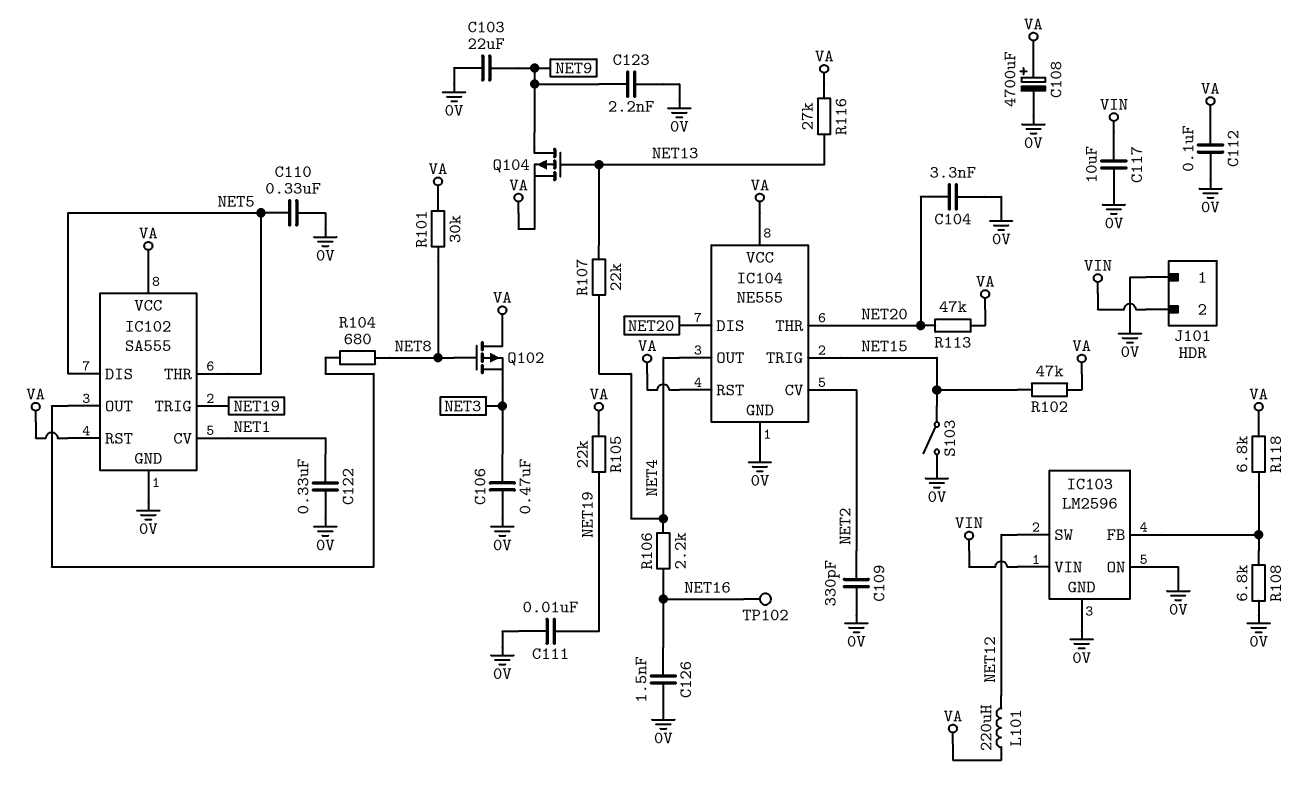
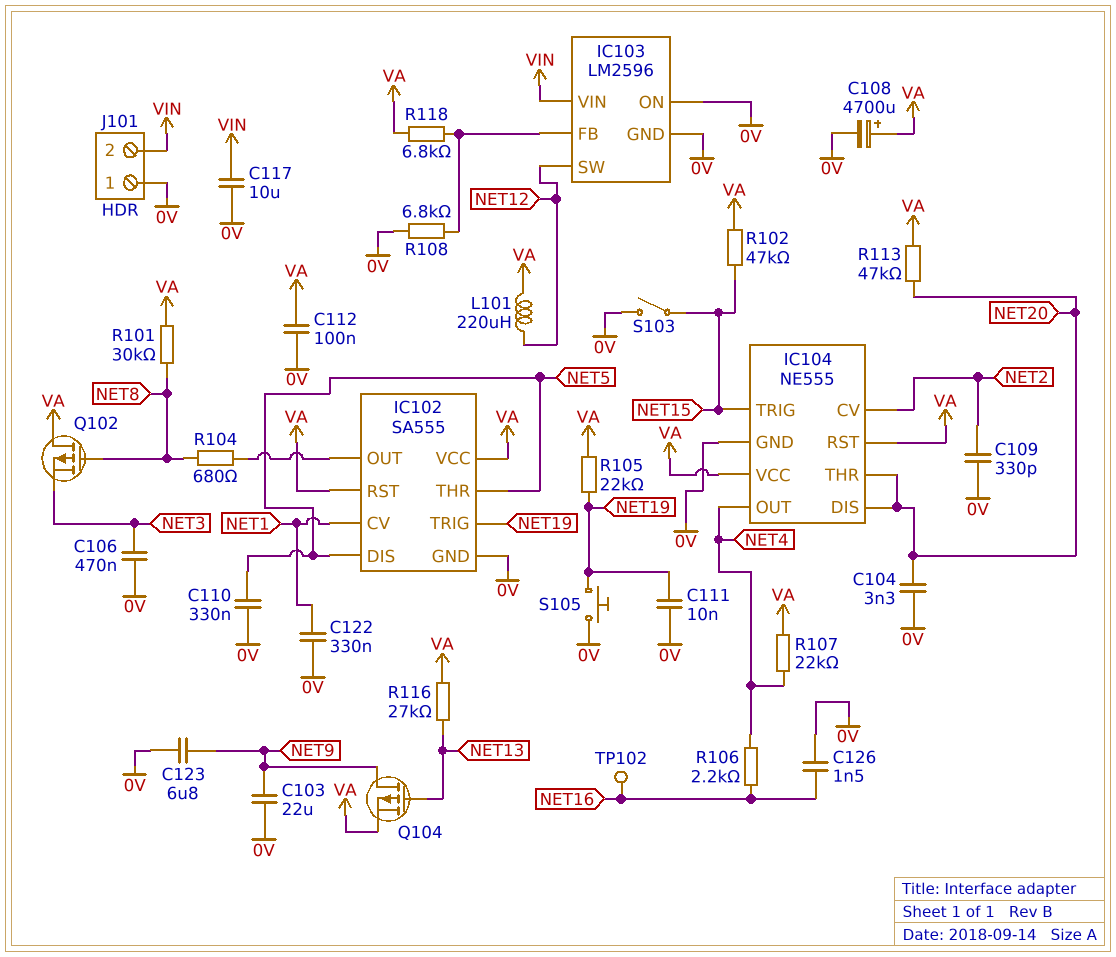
C123: 2.2nF (0V, NET9) -> 6.8uF (0V, NET9)
R107: 22k (NET4, NET13) -> 22k (NET4, VA)
S105: none -> button (0V, NET19)

